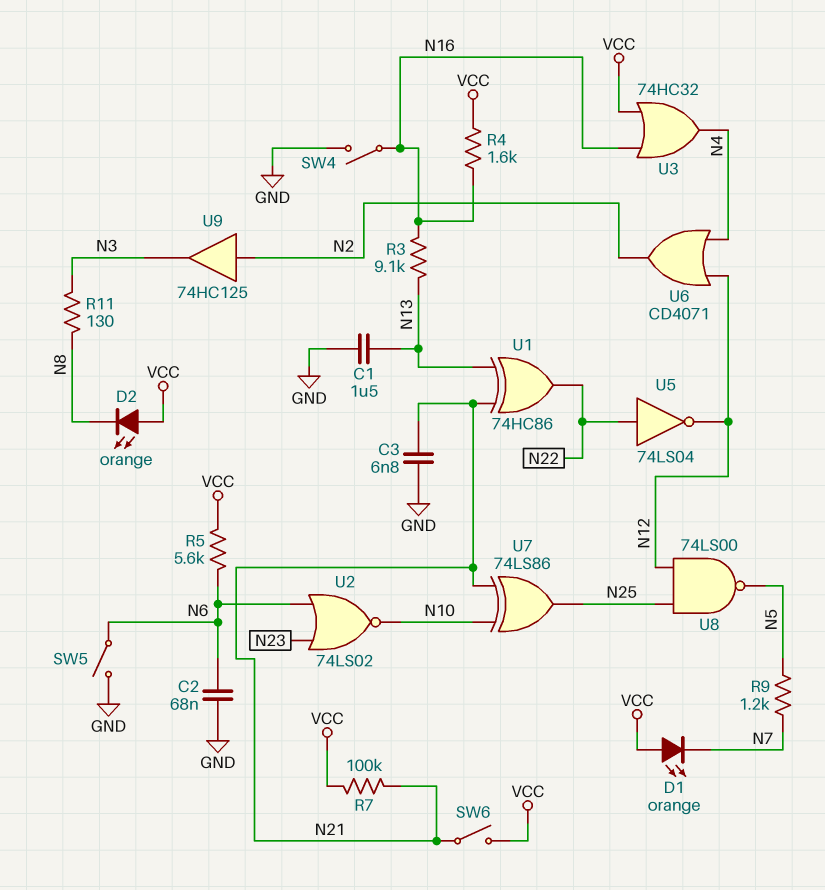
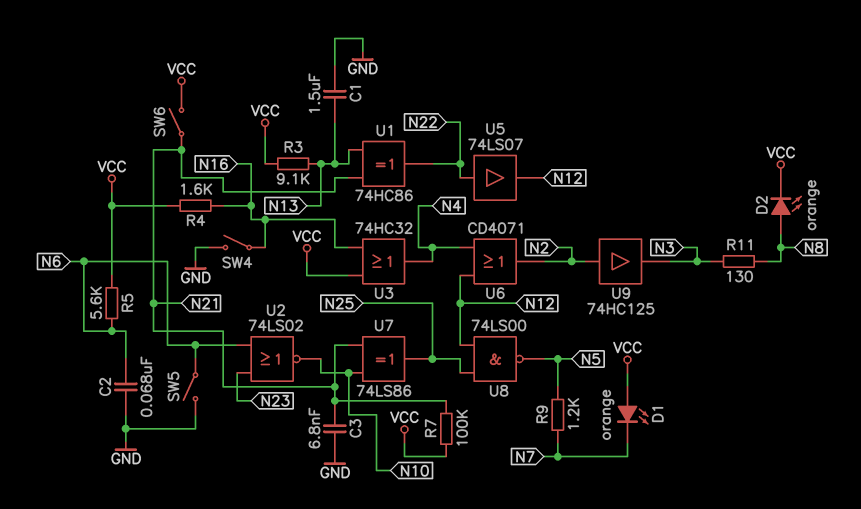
D2: LED orange (A VCC, K N8) -> LED orange (A N8, K VCC)
R3: 9.1k (N13, N16) -> 9.1k (N13, VCC)
U5: NOT 74LS04 (in N22, out N12) -> buffer 74LS07 (in N22, out N12)

